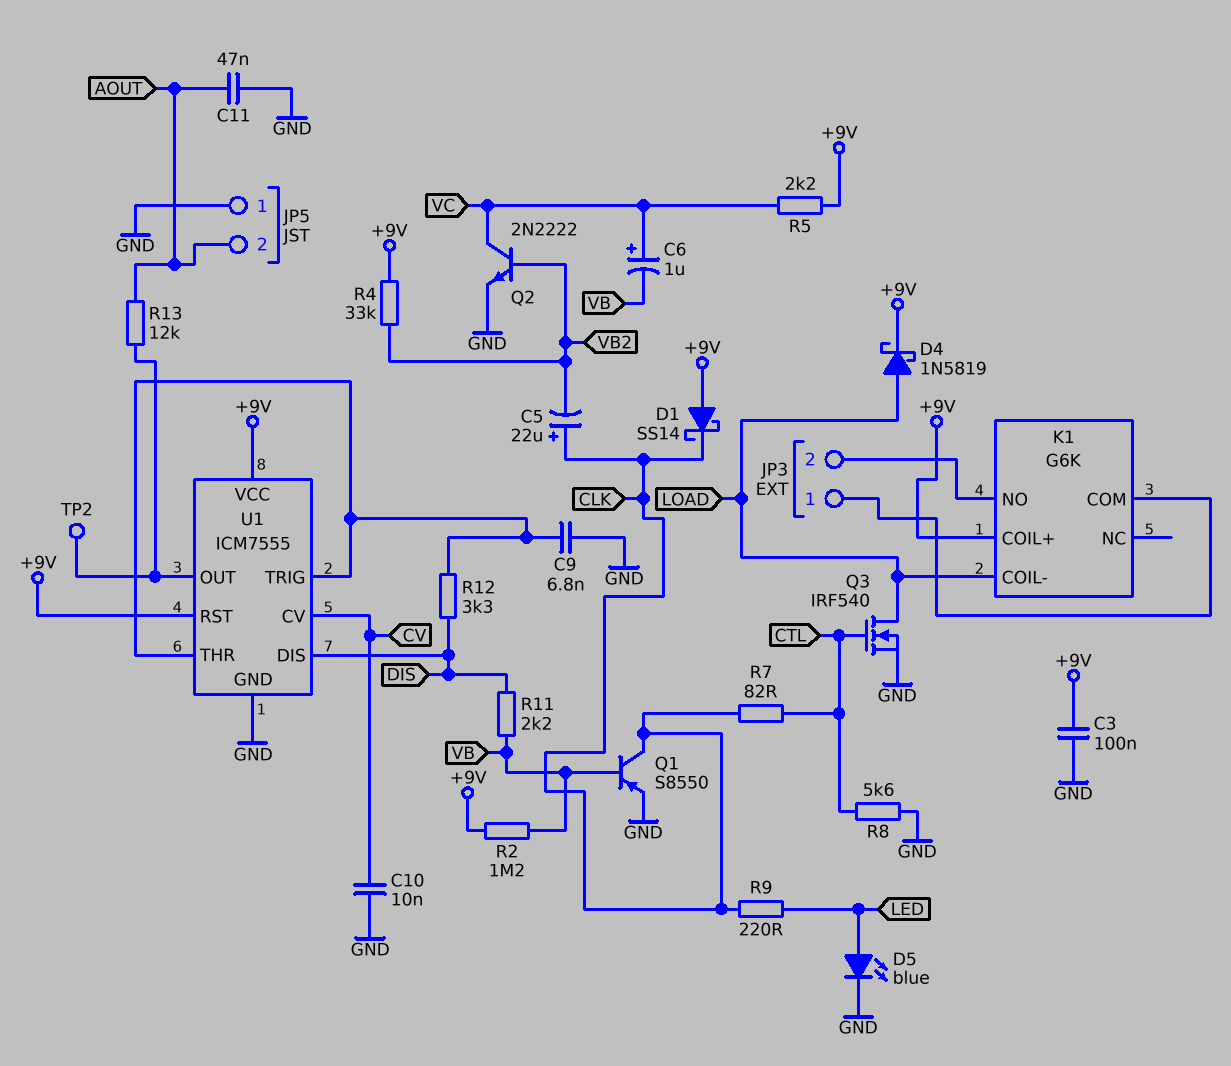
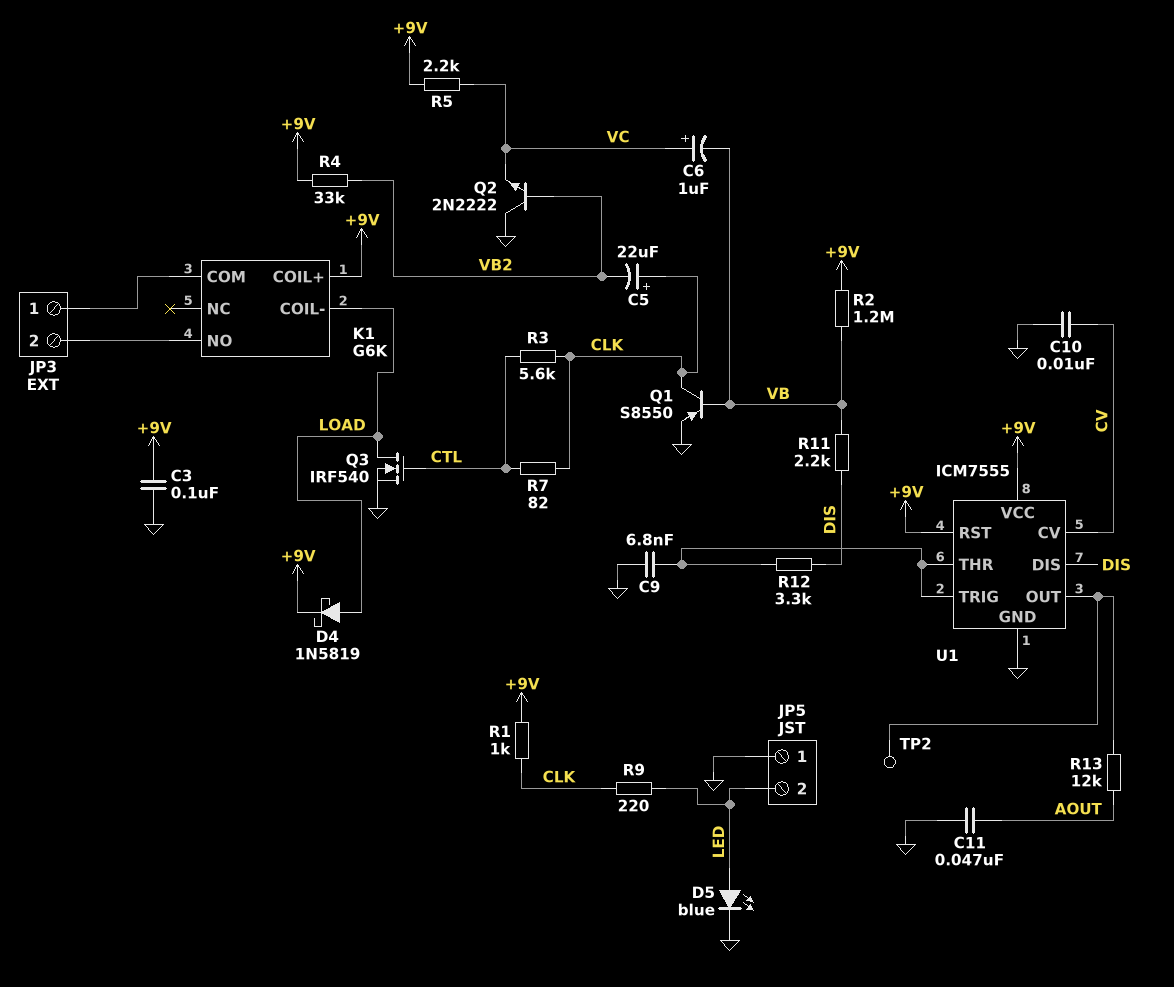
D1: schottky SS14 (A +9V, K CLK) -> none
JP5 pin 2: AOUT -> LED
Q2: NPN 2N2222 (B VB2, C VC, E GND) -> NPN 2N2222 (B VB2, C GND, E VC)
R1: none -> 1k (+9V, CLK)
R3: none -> 5.6k (CLK, CTL)
R8: 5.6k (CTL, GND) -> none

